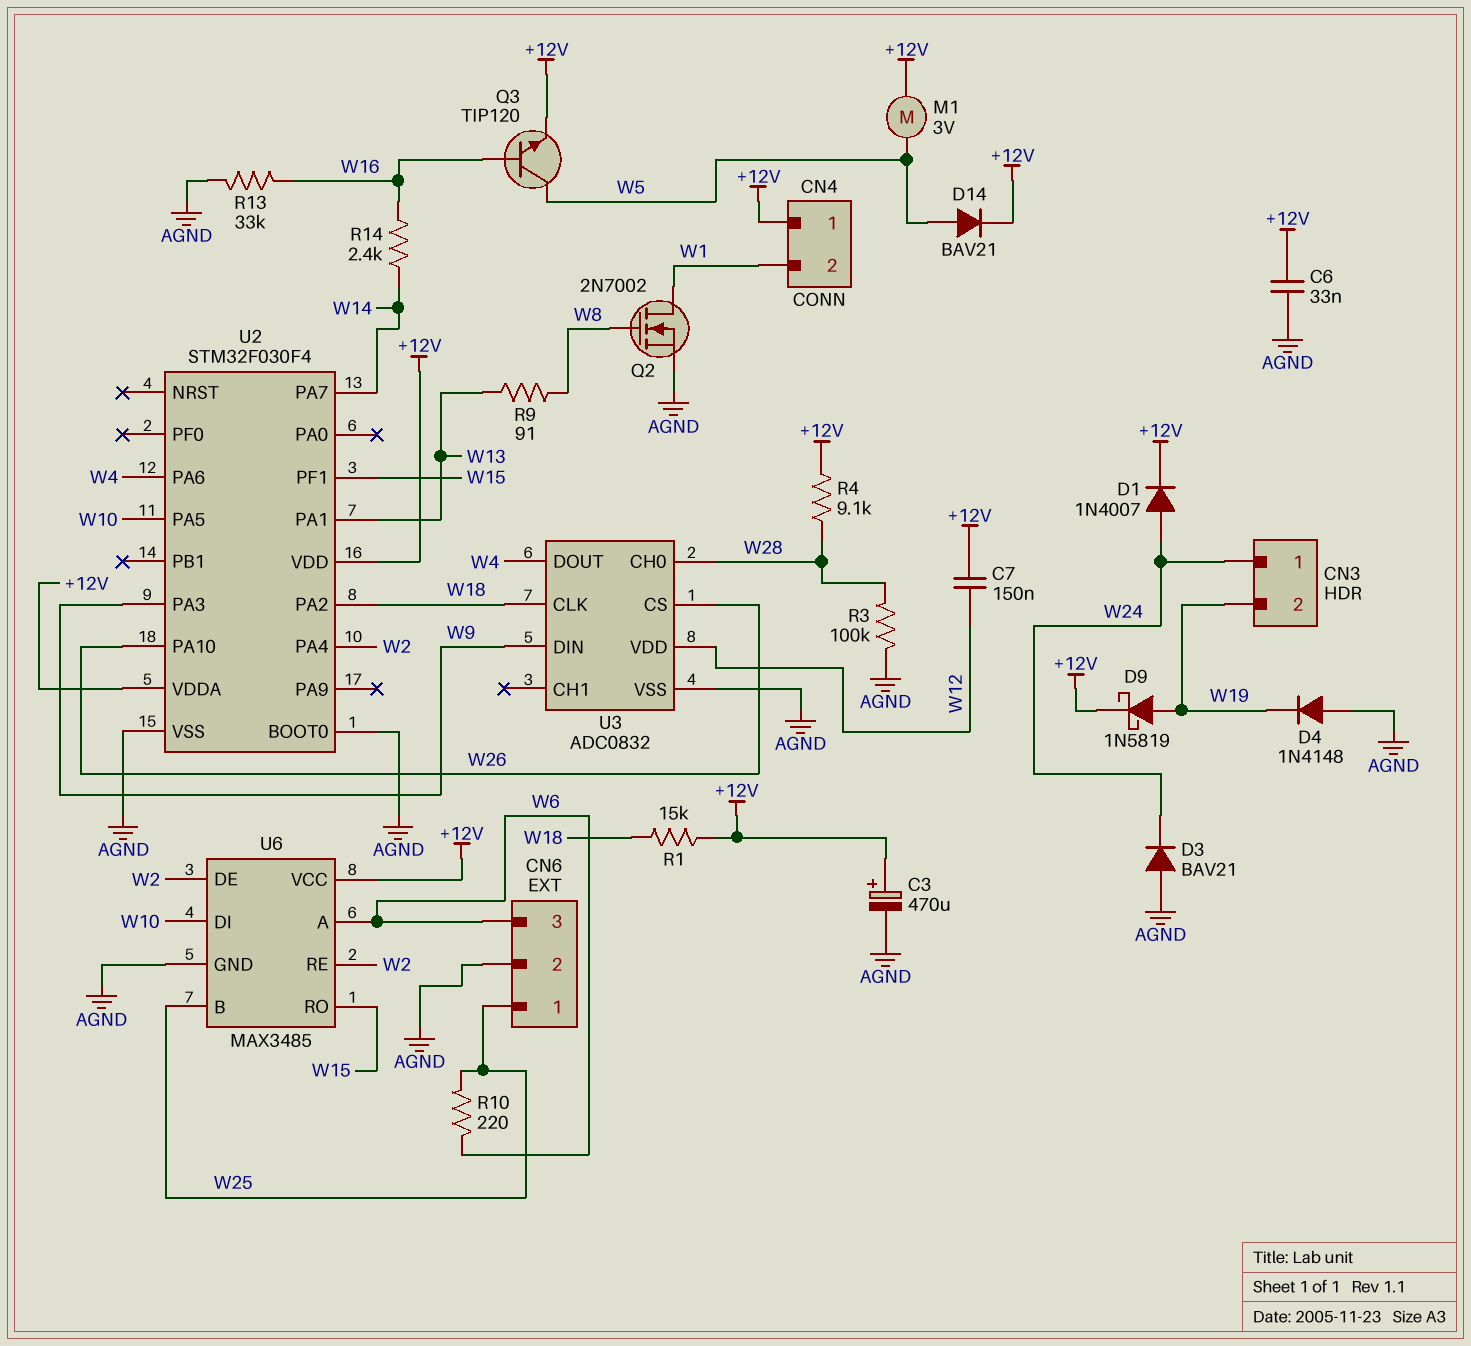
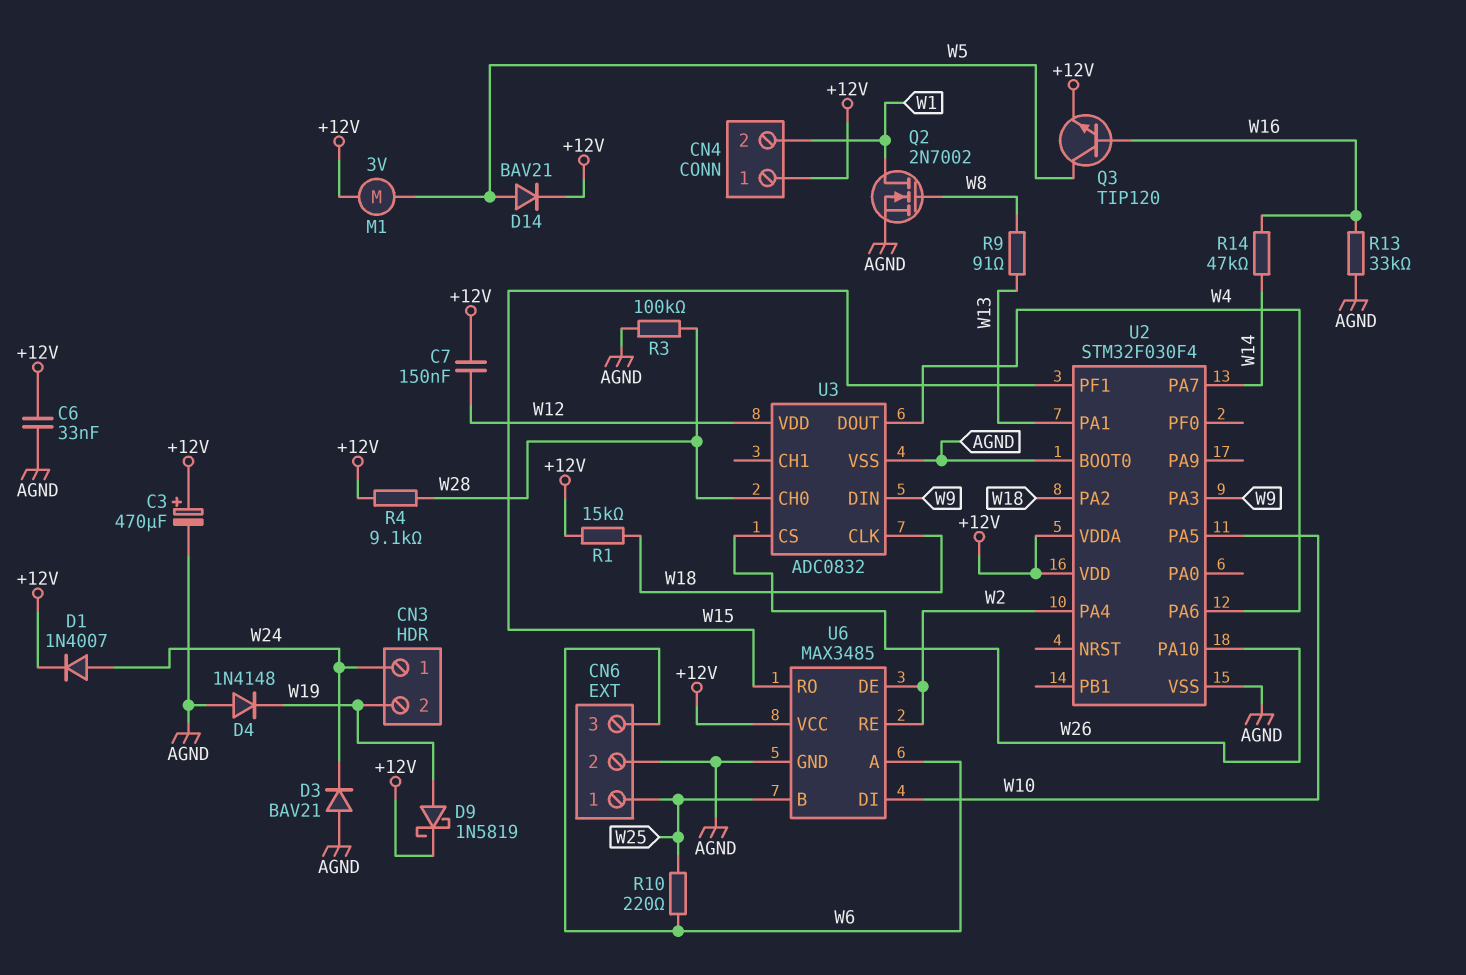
R14: 2.4k (W14, W16) -> 47k (W14, W16)

